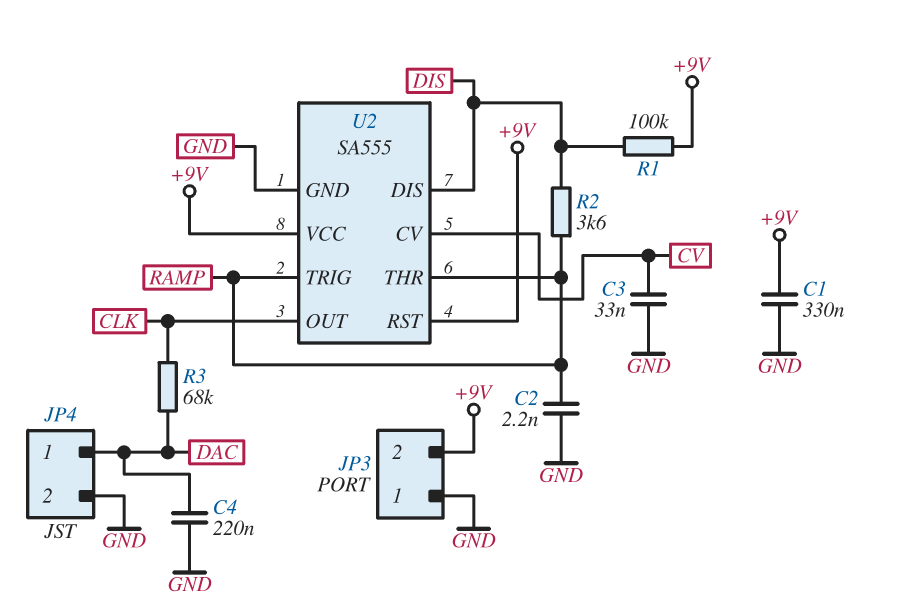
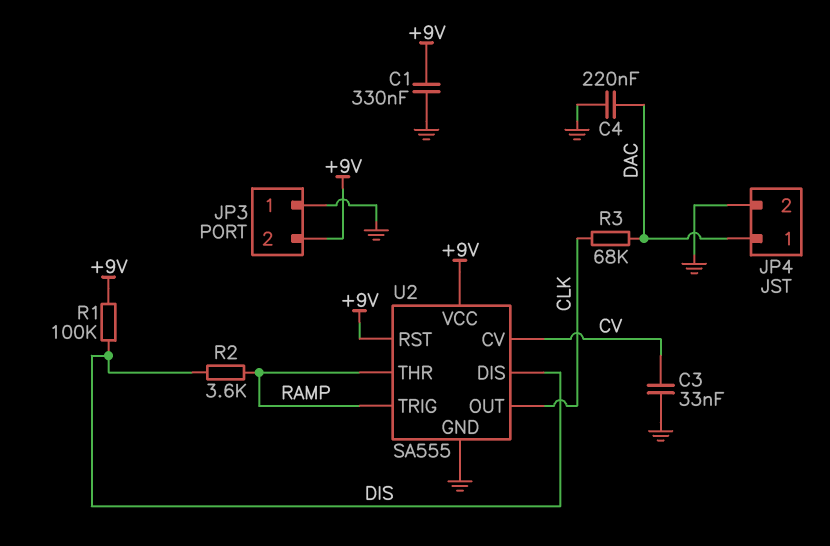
C2: 2.2nF (GND, RAMP) -> none

